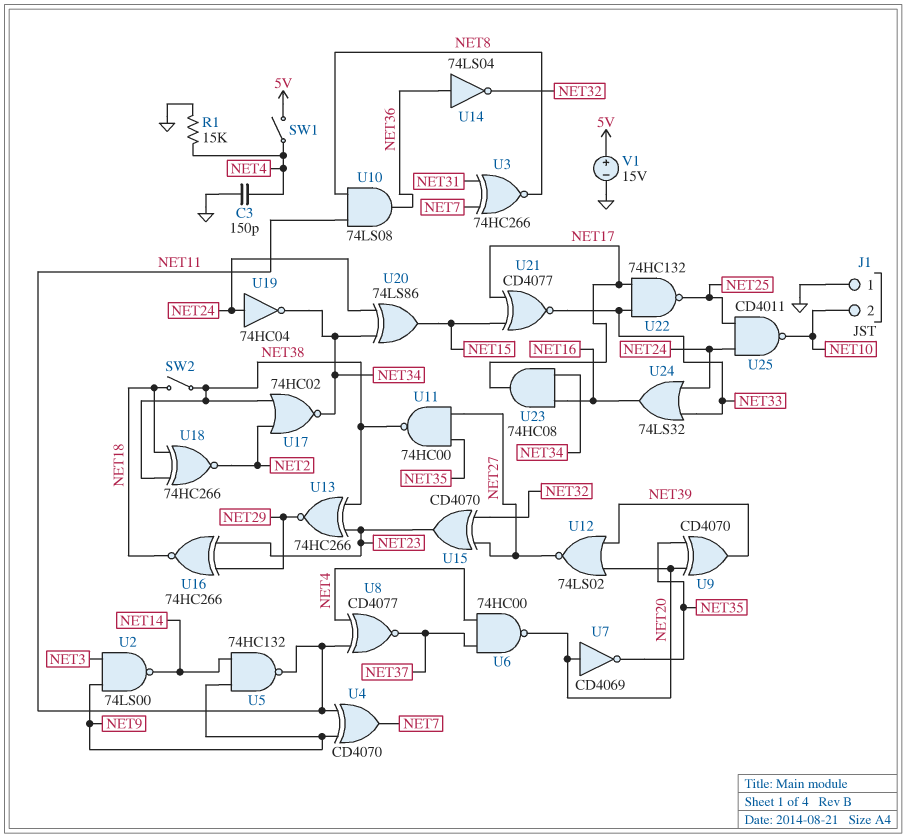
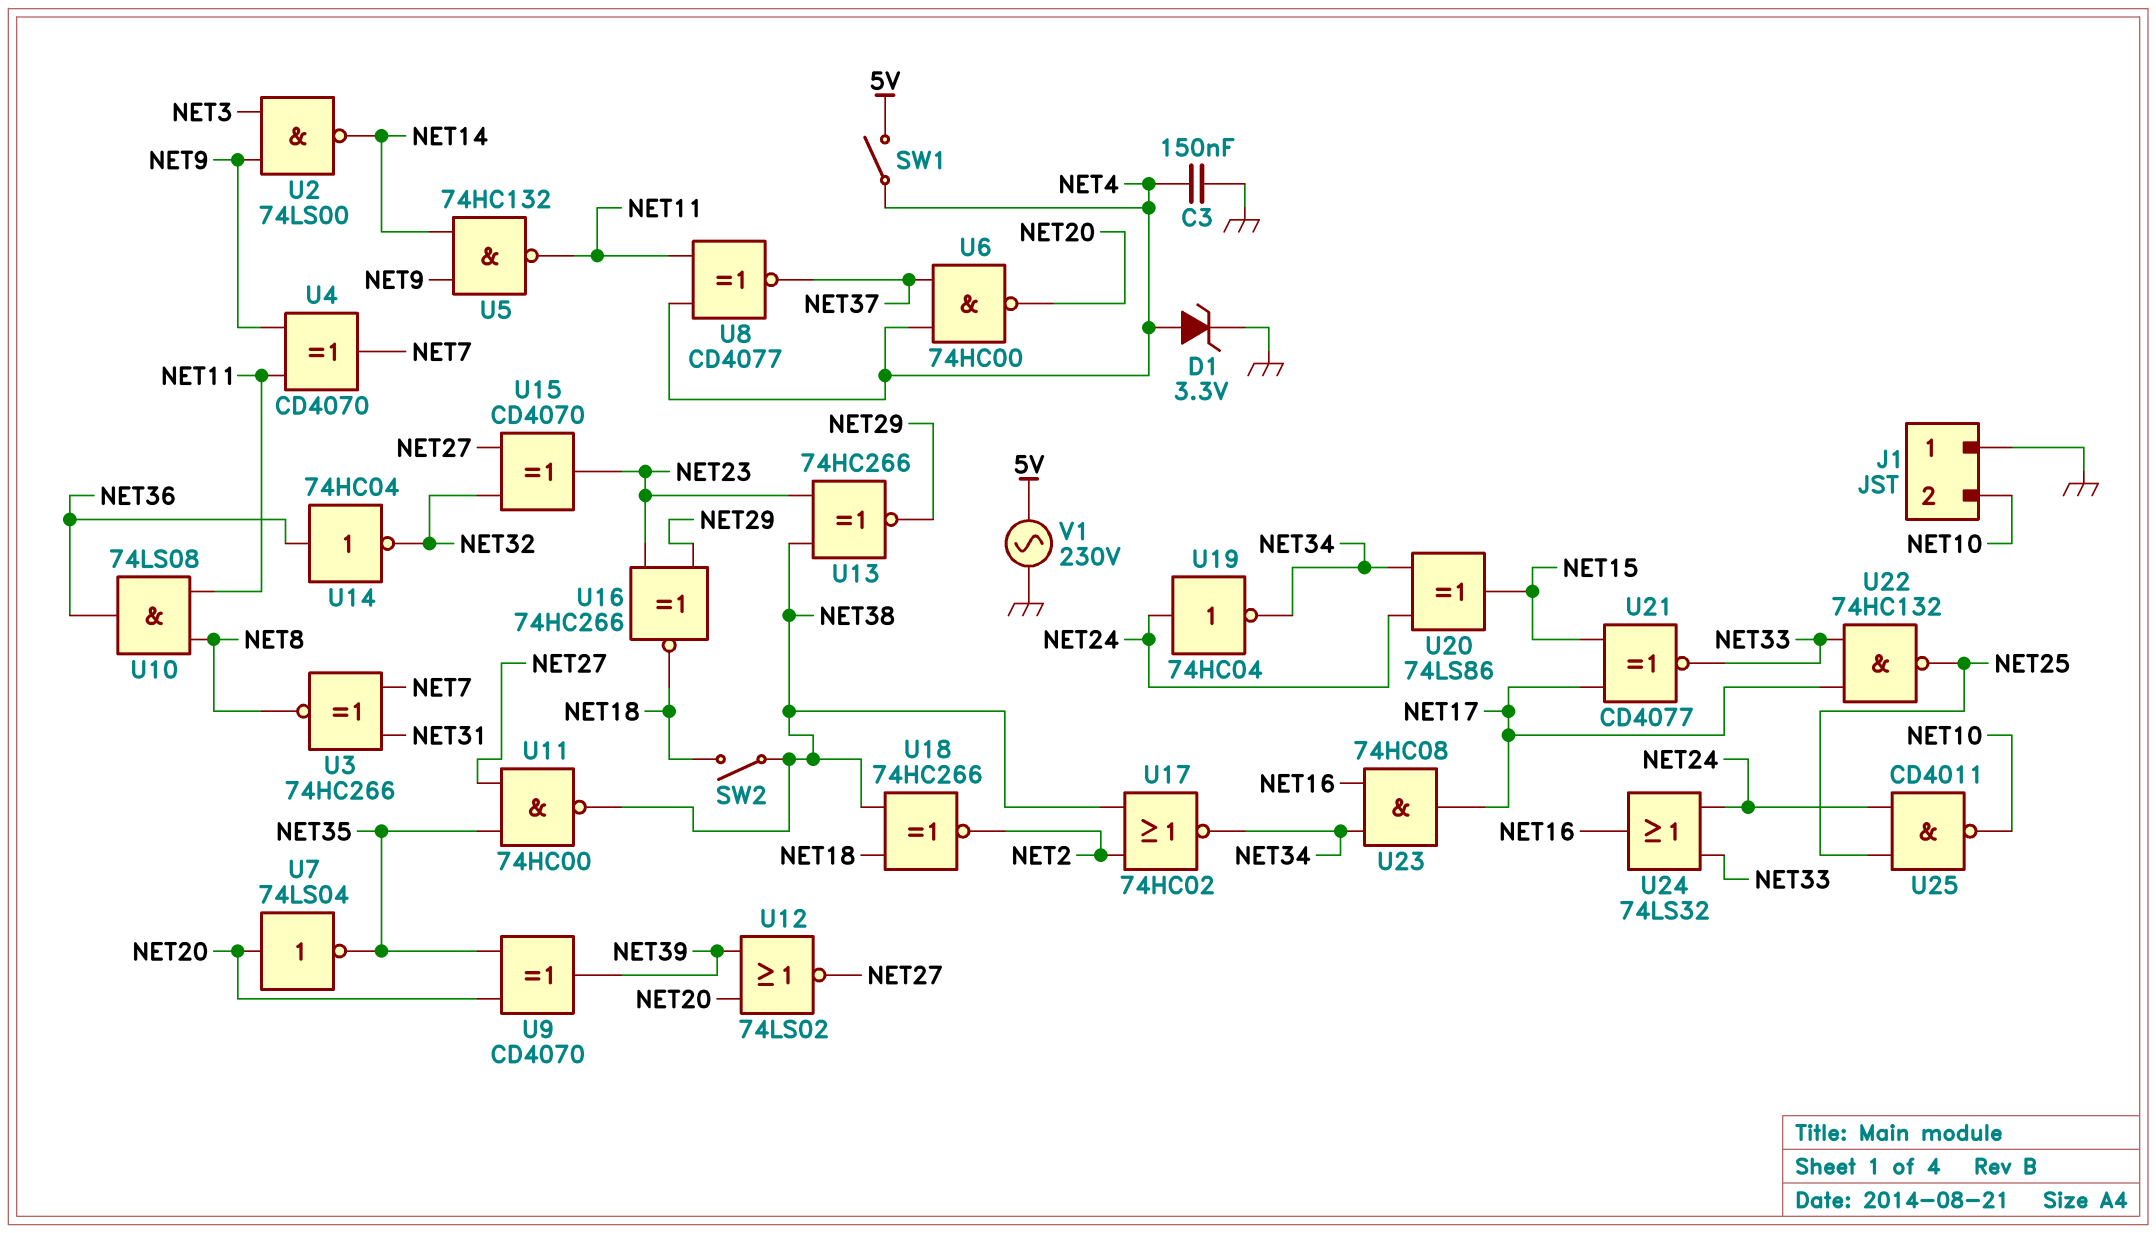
C3: 150pF (GND, NET4) -> 150nF (GND, NET4)
D1: none -> zener 3.3V (A NET4, K GND)
R1: 15k (GND, NET4) -> none
U7: NOT CD4069 (in NET20, out NET35) -> NOT 74LS04 (in NET20, out NET35)
U14: NOT 74LS04 (in NET36, out NET32) -> NOT 74HC04 (in NET36, out NET32)
V1: 15V (plus 5V, minus GND) -> AC 230V (5V, GND)

